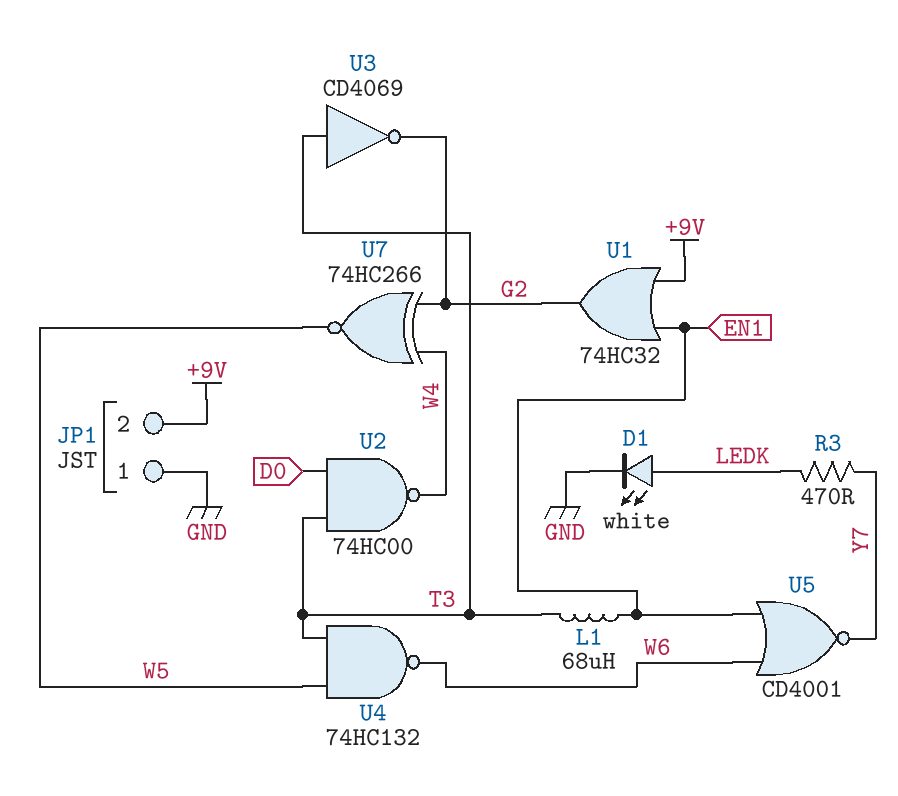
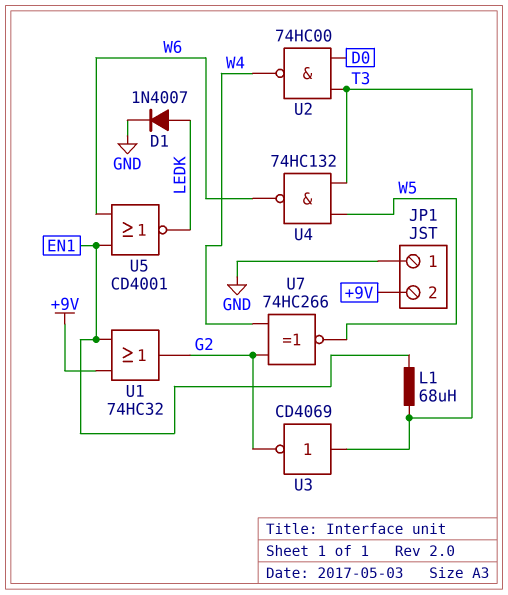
D1: LED white (A LEDK, K GND) -> diode 1N4007 (A LEDK, K GND)
R3: 470 (LEDK, Y7) -> none
U5: NOR CD4001 (in EN1, in W6, out Y7) -> NOR CD4001 (in EN1, in W6, out LEDK)

